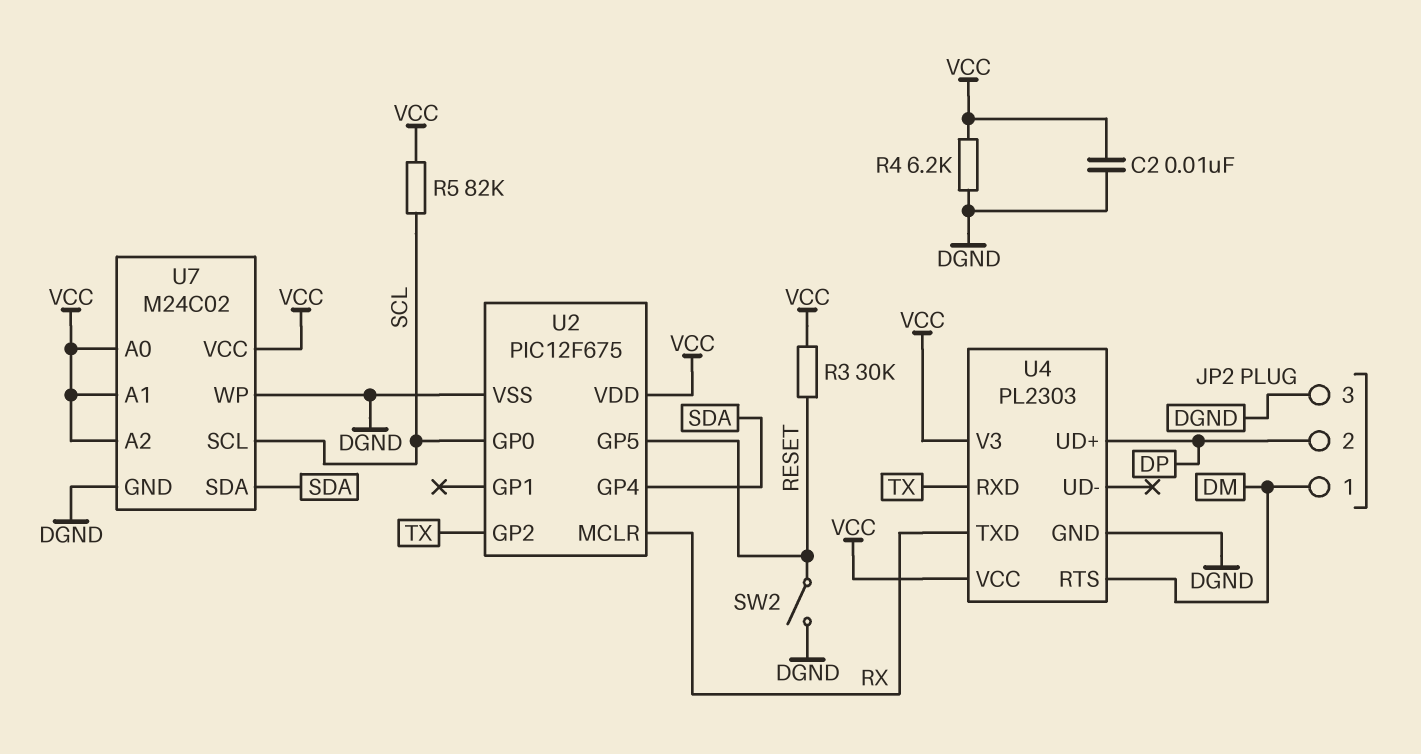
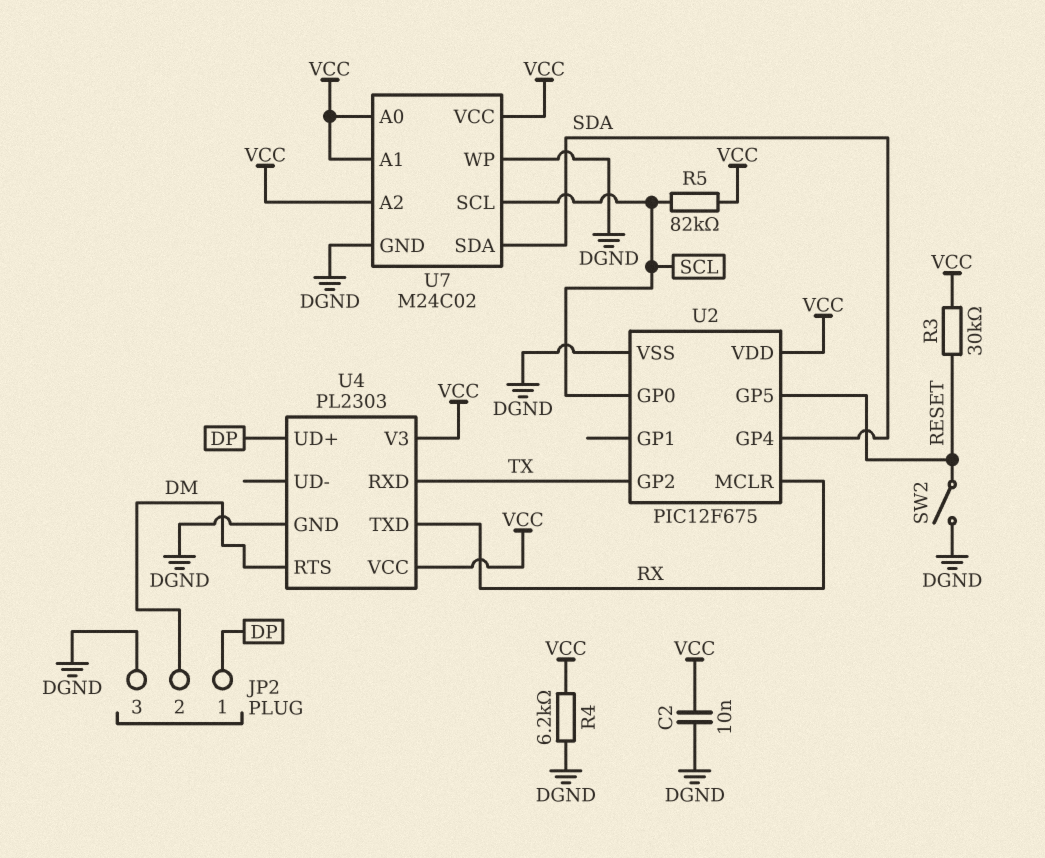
JP2 pin 1: DM -> DP
JP2 pin 2: DP -> DM

